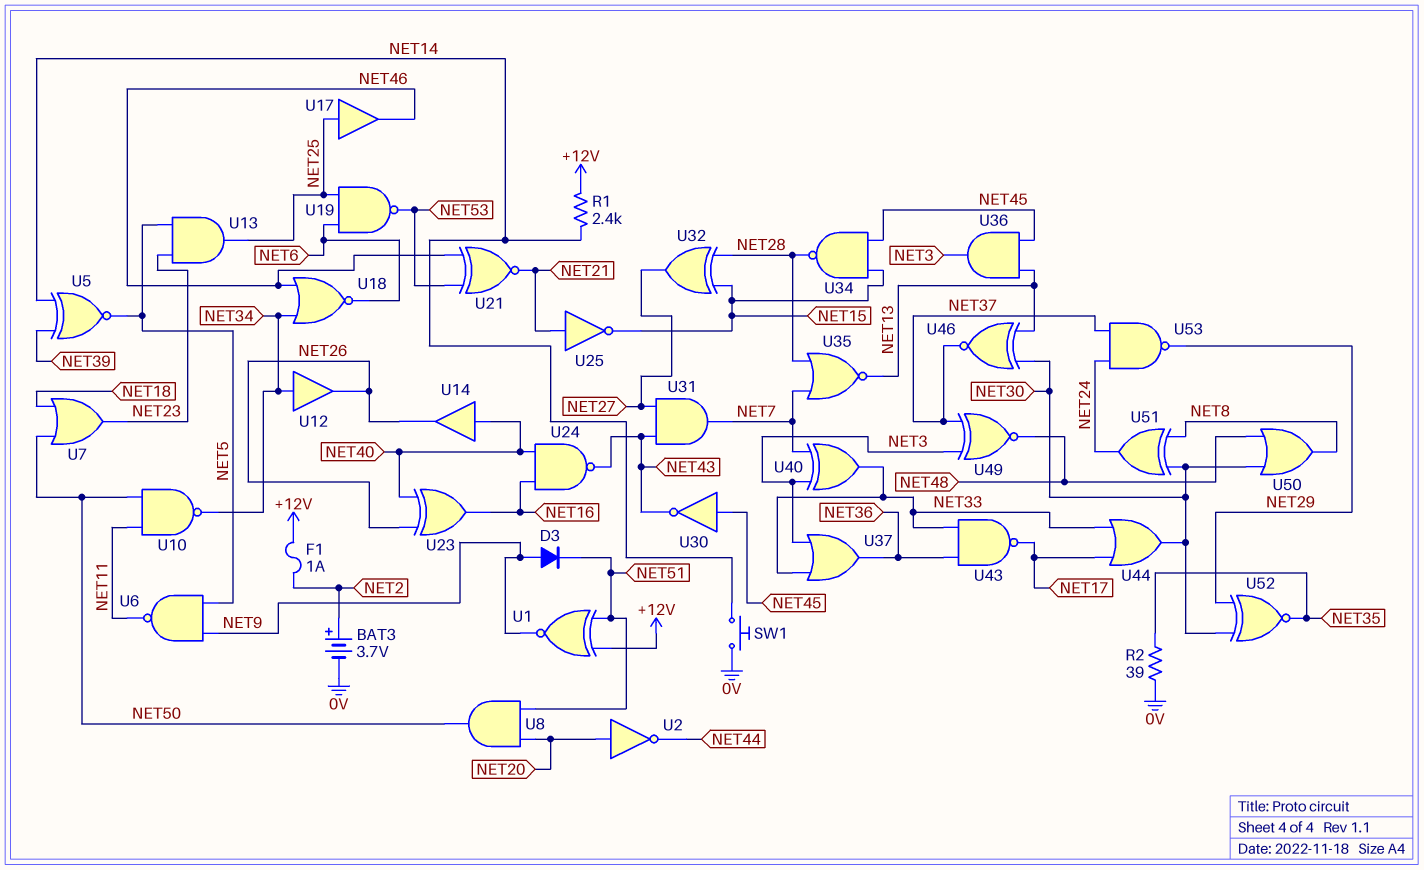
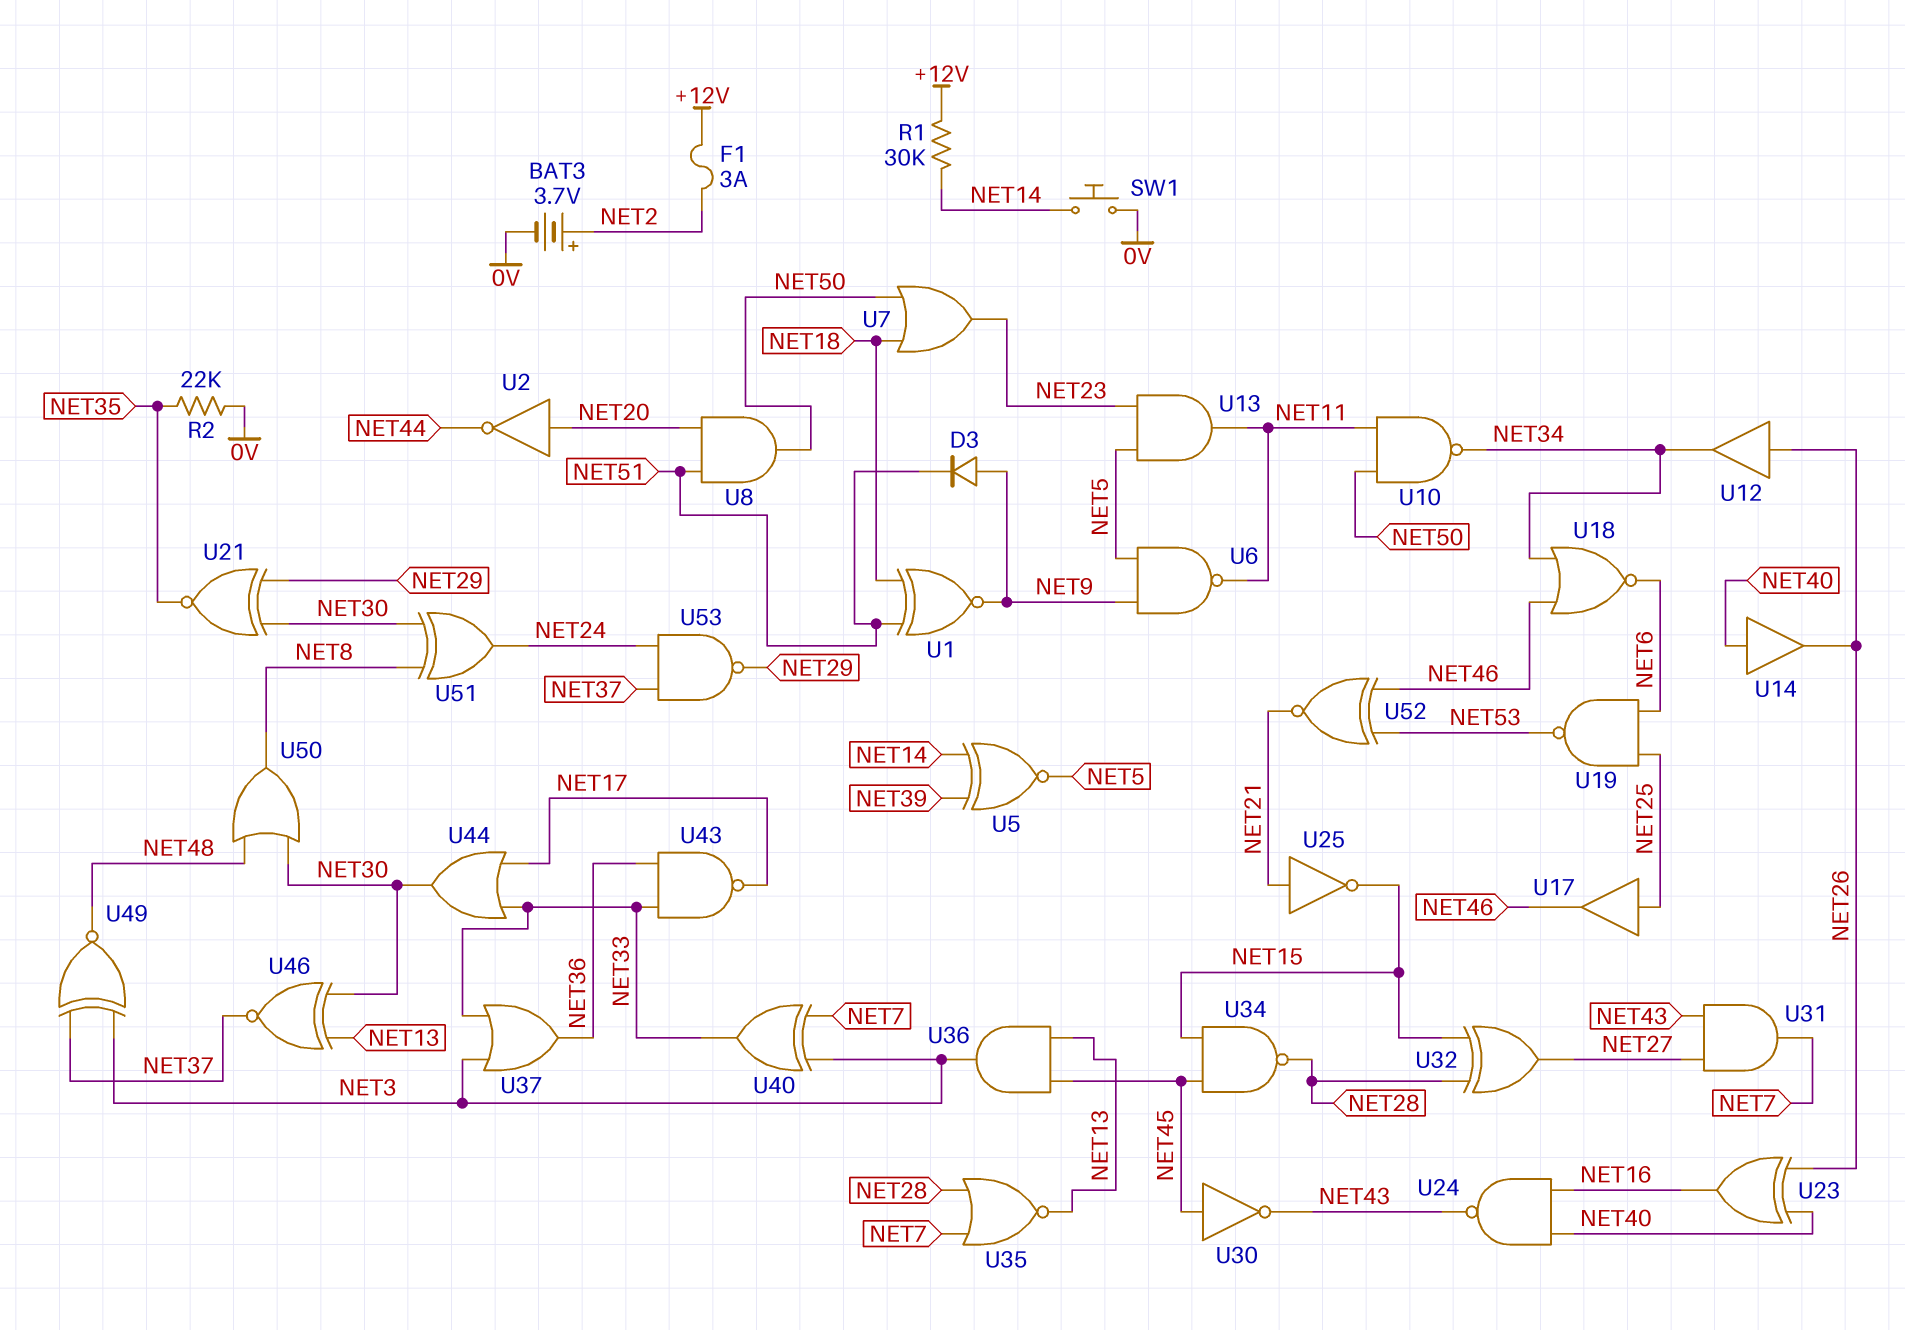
F1: 1A (+12V, NET2) -> 3A (+12V, NET2)
R1: 2.4k (+12V, NET14) -> 30k (+12V, NET14)
R2: 39 (0V, NET35) -> 22k (0V, NET35)
U1: XNOR (in +12V, in NET51, out NET9) -> XNOR (in NET18, in NET51, out NET9)
U12: buffer (in NET34, out NET26) -> buffer (in NET26, out NET34)
U13: AND (in NET5, in NET23, out NET25) -> AND (in NET5, in NET23, out NET11)
U21: XNOR (in NET46, in NET53, out NET21) -> XNOR (in NET29, in NET30, out NET35)
U52: XNOR (in NET29, in NET30, out NET35) -> XNOR (in NET46, in NET53, out NET21)

